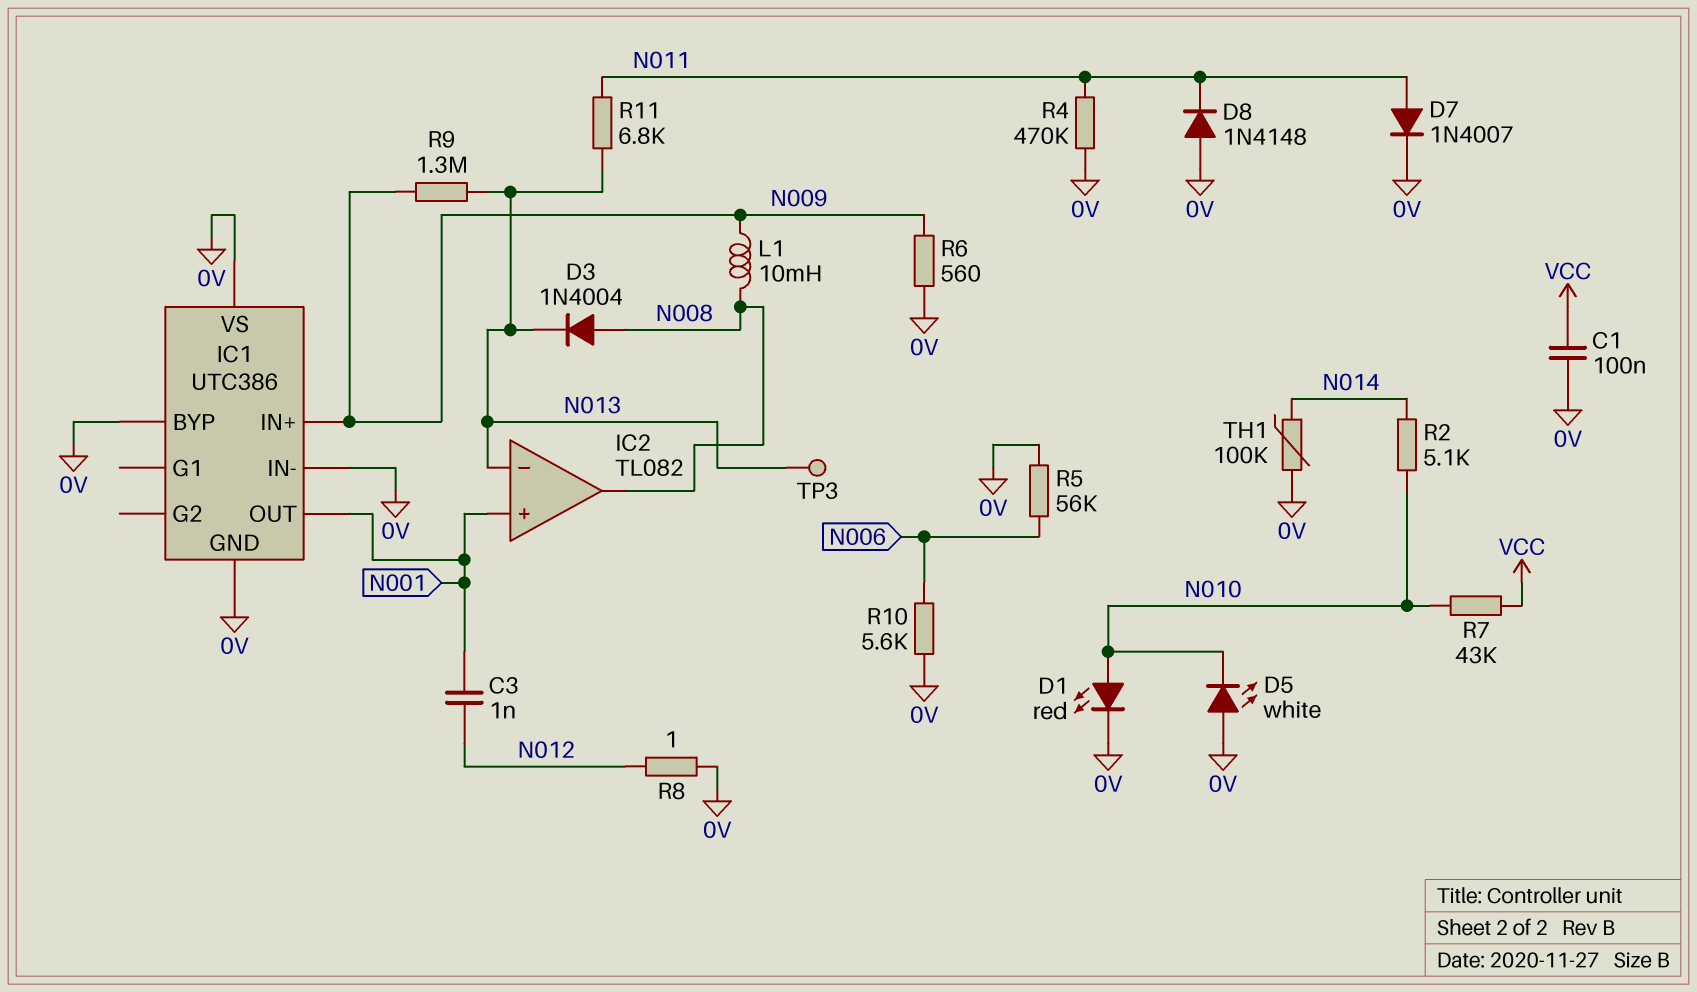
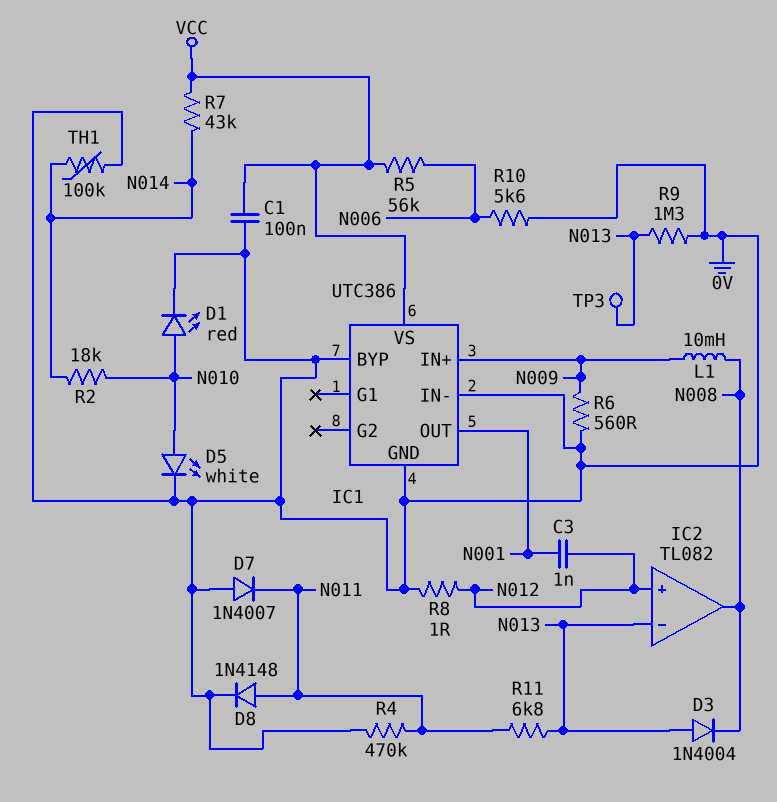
D3: diode 1N4004 (A N008, K N013) -> diode 1N4004 (A N013, K N008)
D5: LED white (A 0V, K N010) -> LED white (A N010, K 0V)
D7: diode 1N4007 (A N011, K 0V) -> diode 1N4007 (A 0V, K N011)
D8: diode 1N4148 (A 0V, K N011) -> diode 1N4148 (A N011, K 0V)
IC1 pin VS: 0V -> VCC
IC2 pin in+: N001 -> N012
R2: 5.1k (N010, N014) -> 18k (N010, N014)
R5: 56k (0V, N006) -> 56k (N006, VCC)
R7: 43k (N010, VCC) -> 43k (N014, VCC)
R9: 1.3M (N009, N013) -> 1.3M (0V, N013)

